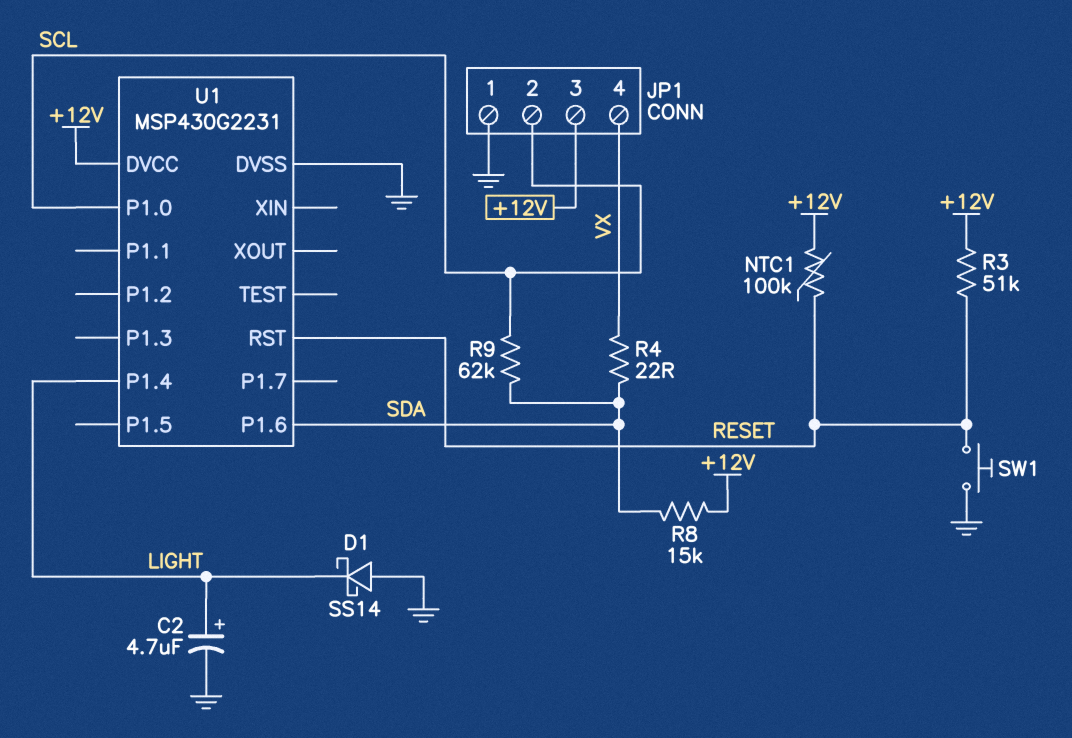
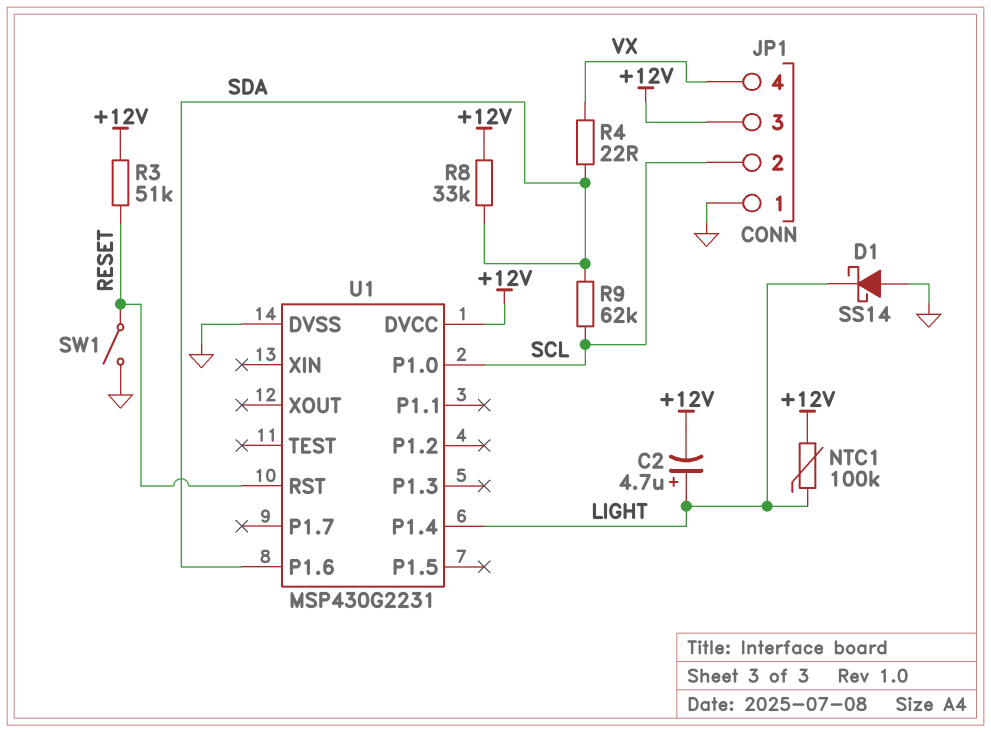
C2: 4.7uF (plus LIGHT, minus GND) -> 4.7uF (plus LIGHT, minus +12V)
NTC1: 100k (+12V, RESET) -> 100k (+12V, LIGHT)
R8: 15k (+12V, SDA) -> 33k (+12V, SDA)
SW1: button (GND, RESET) -> switch (GND, RESET)

